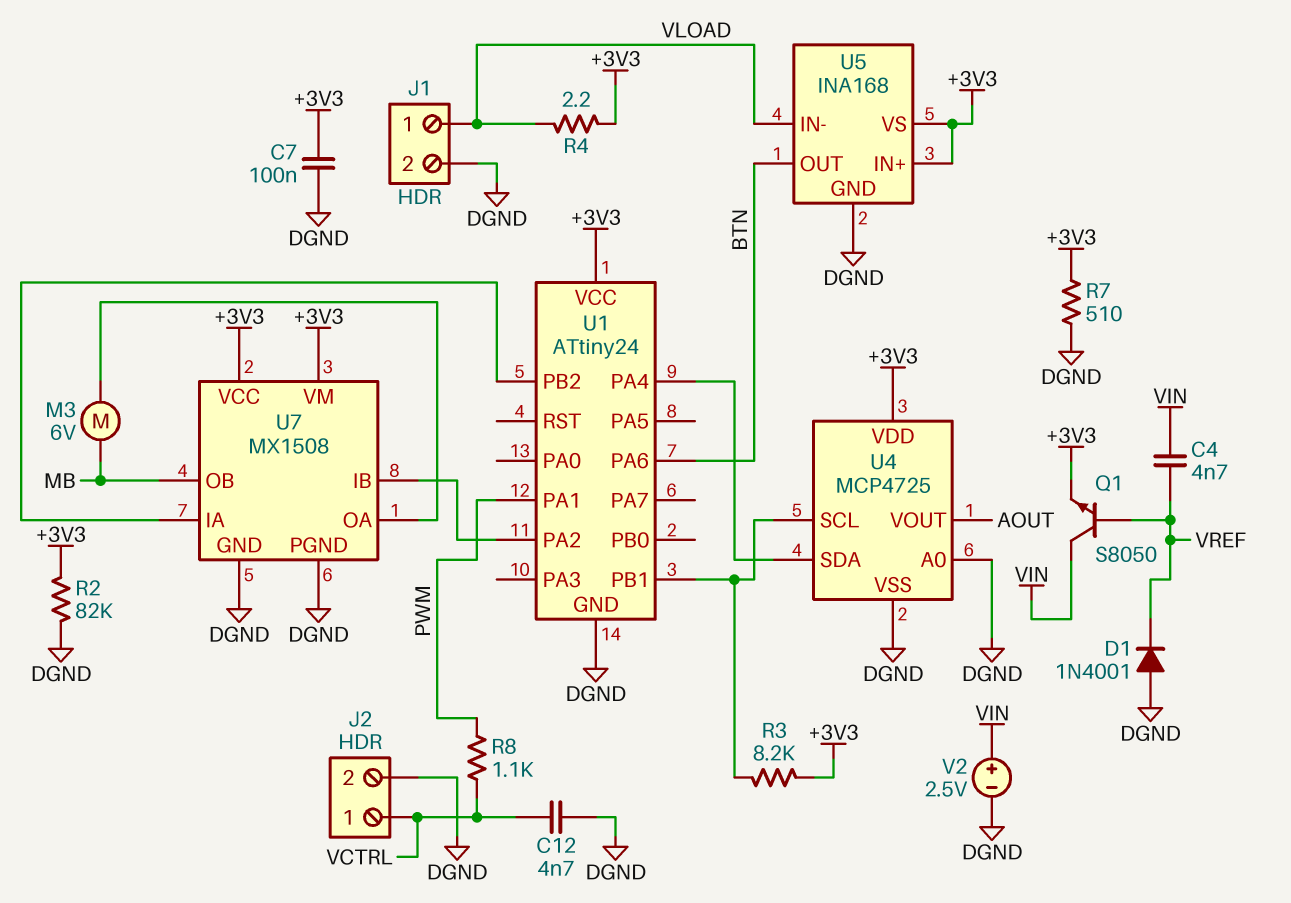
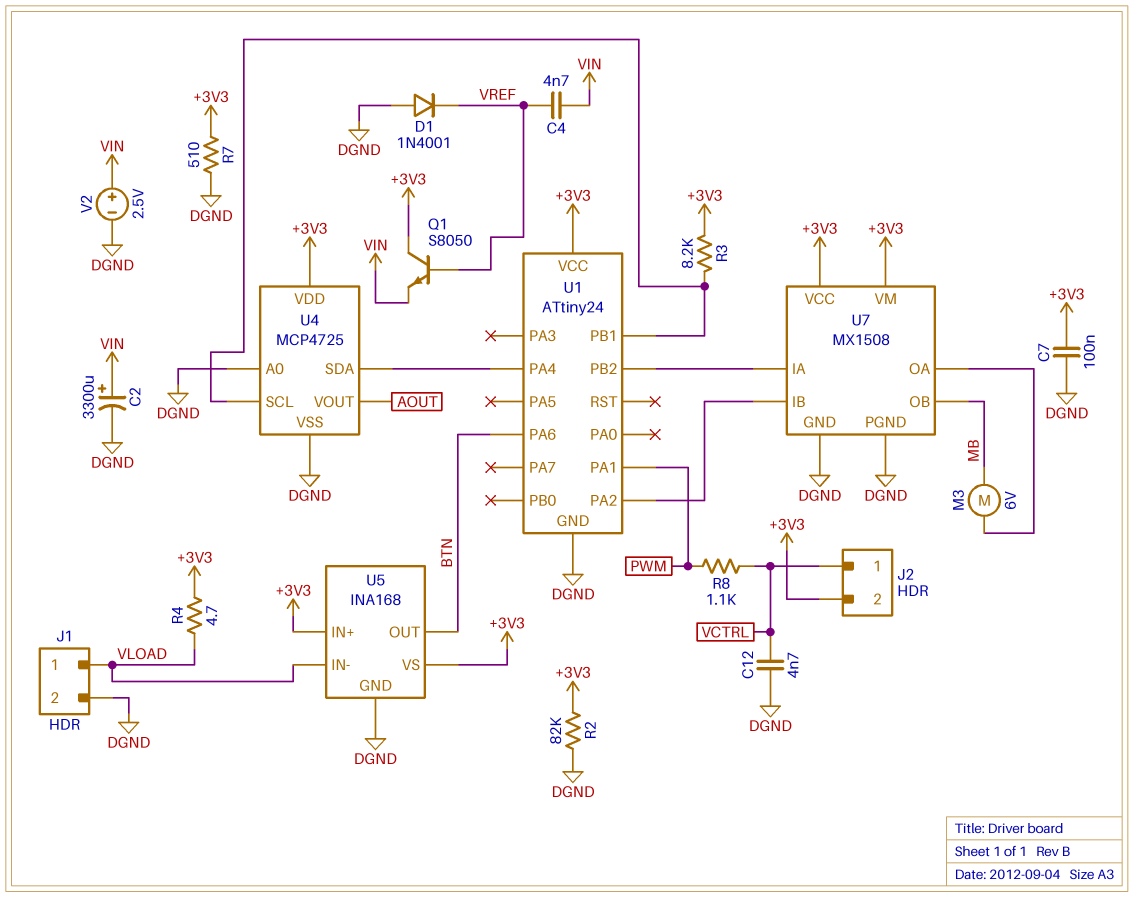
C2: none -> 3300uF (plus VIN, minus DGND)
J2 pin 2: DGND -> +3V3
Q1: NPN S8050 (B VREF, C VIN, E +3V3) -> NPN S8050 (B VREF, C +3V3, E VIN)
R4: 2.2 (+3V3, VLOAD) -> 4.7 (+3V3, VLOAD)

